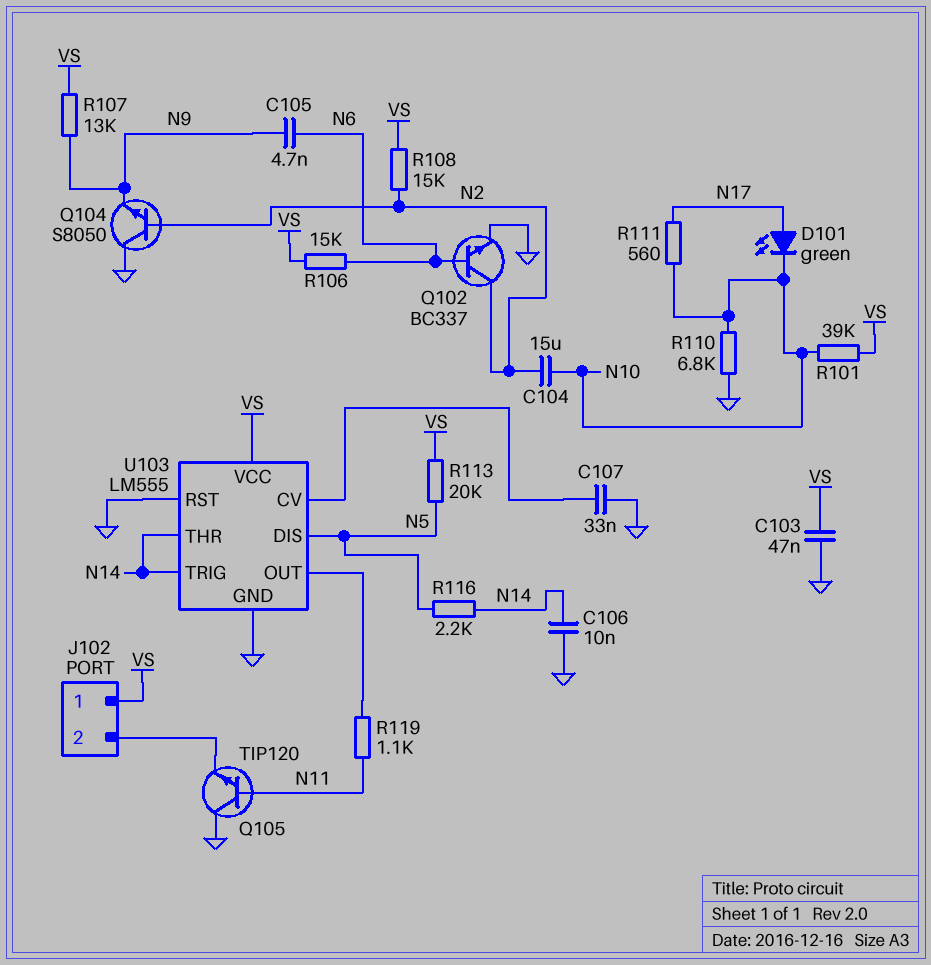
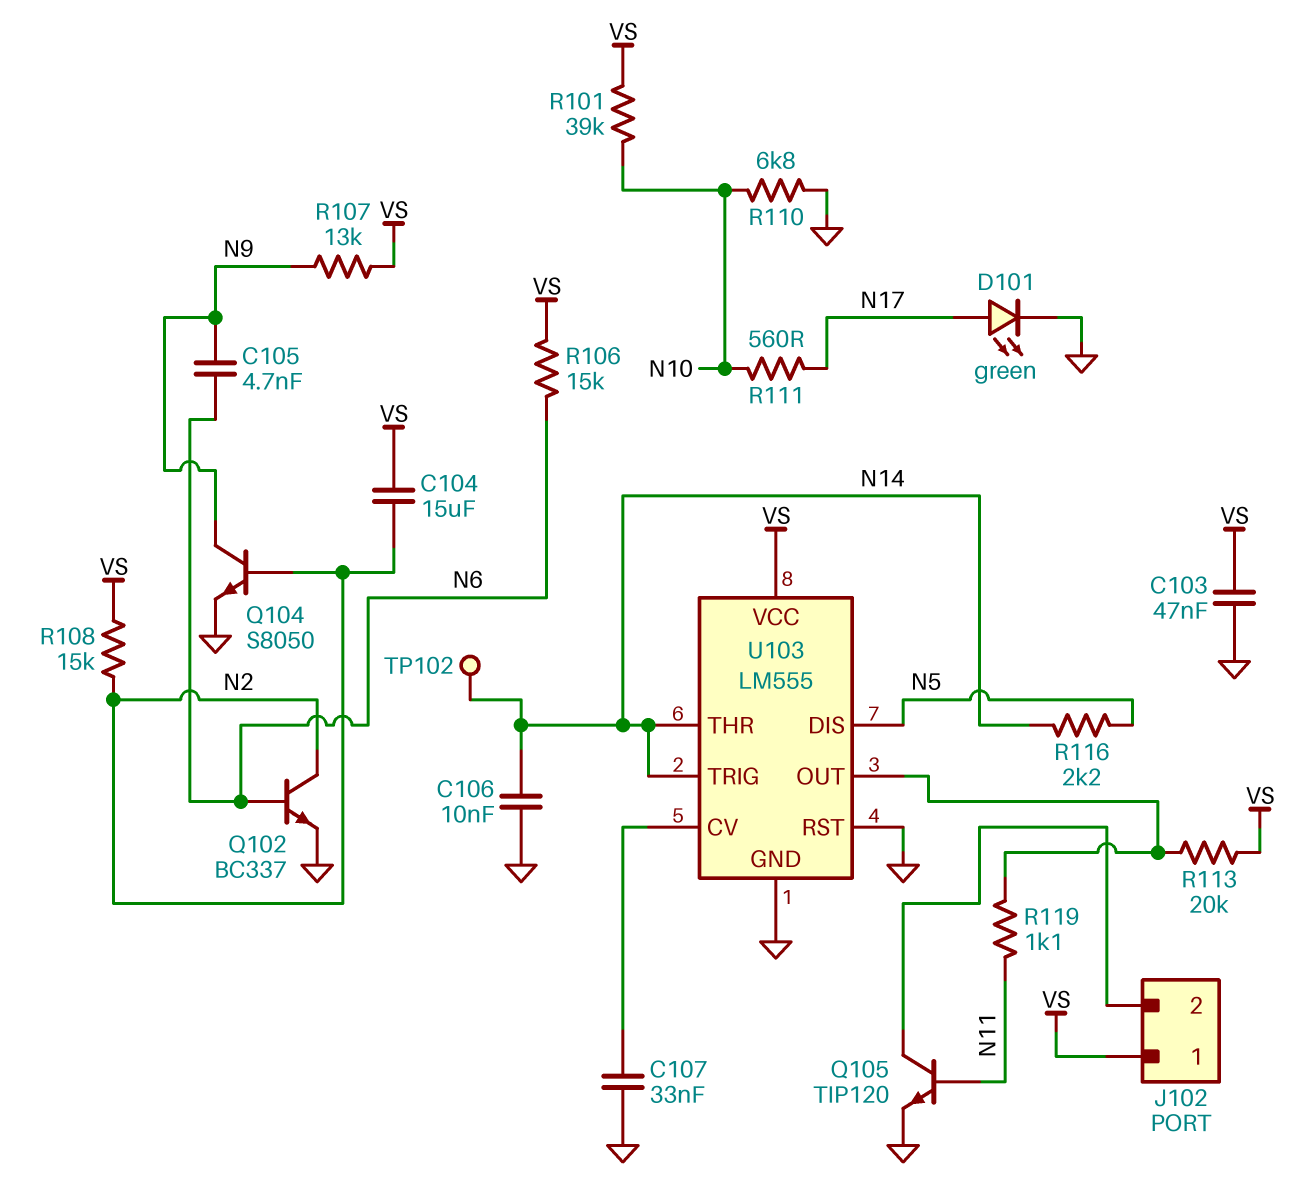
C104: 15uF (N2, N10) -> 15uF (N2, VS)
D101: LED green (A N17, K N10) -> LED green (A N17, K GND)
Q104: NPN S8050 (B N2, C GND, E N9) -> NPN S8050 (B N2, C N9, E GND)
Q105: NPN TIP120 (B N11, C GND, E J102/2) -> NPN TIP120 (B N11, C J102/2, E GND)
R113: 20k (N5, VS) -> 20k (U103/OUT, VS)
TP102: none -> test point (N14)

